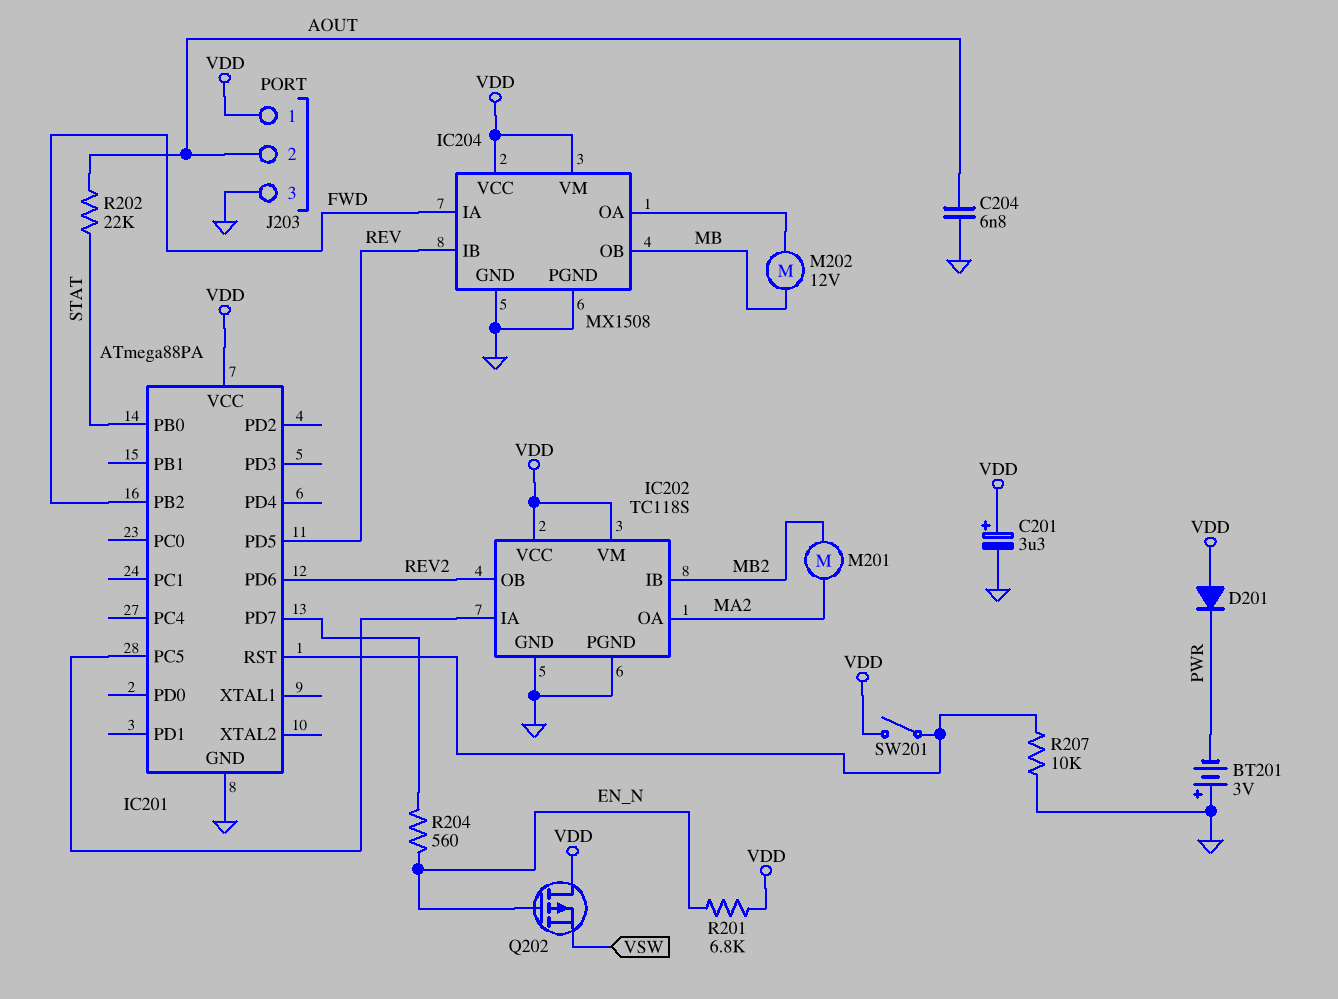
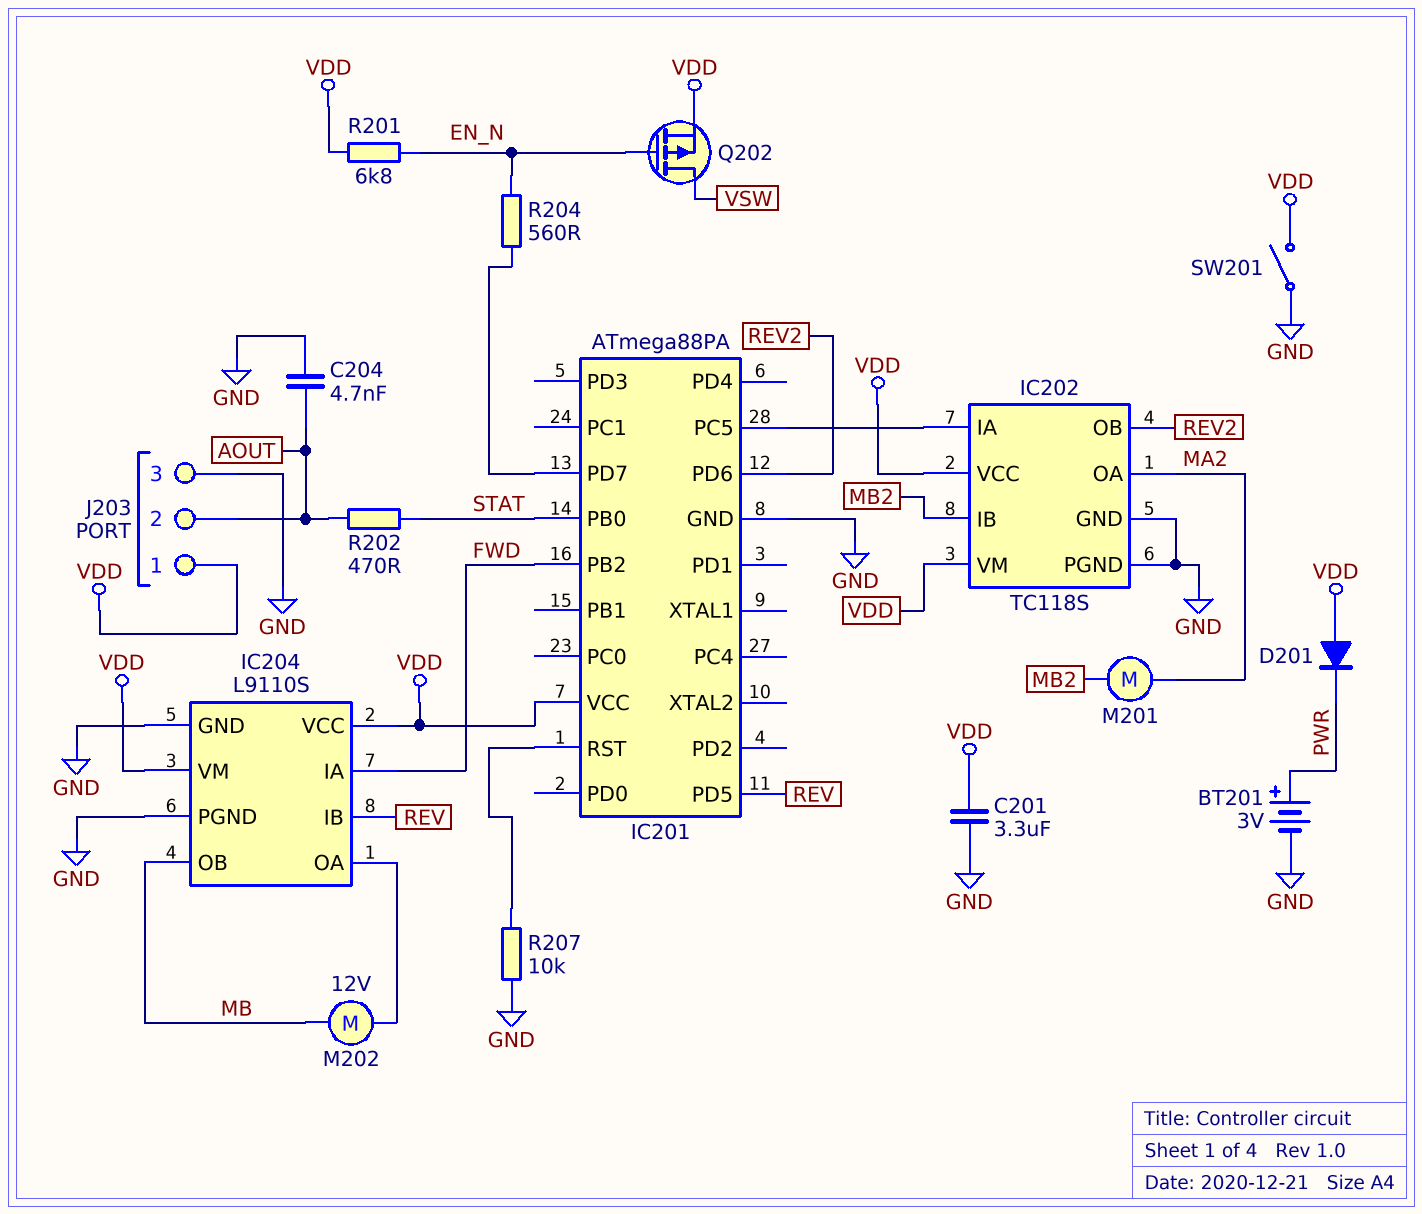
BT201: 3V (plus GND, minus PWR) -> 3V (plus PWR, minus GND)
C201: 3.3uF (plus VDD, minus GND) -> 3.3uF (GND, VDD)
C204: 6.8nF (AOUT, GND) -> 4.7nF (AOUT, GND)
IC204: MX1508 -> L9110S
Q202: PMOS (G EN_N, D VDD, S VSW) -> PMOS (G EN_N, D VSW, S VDD)
R202: 22k (AOUT, STAT) -> 470 (AOUT, STAT)
SW201: switch (IC201/RST, VDD) -> switch (GND, VDD)

